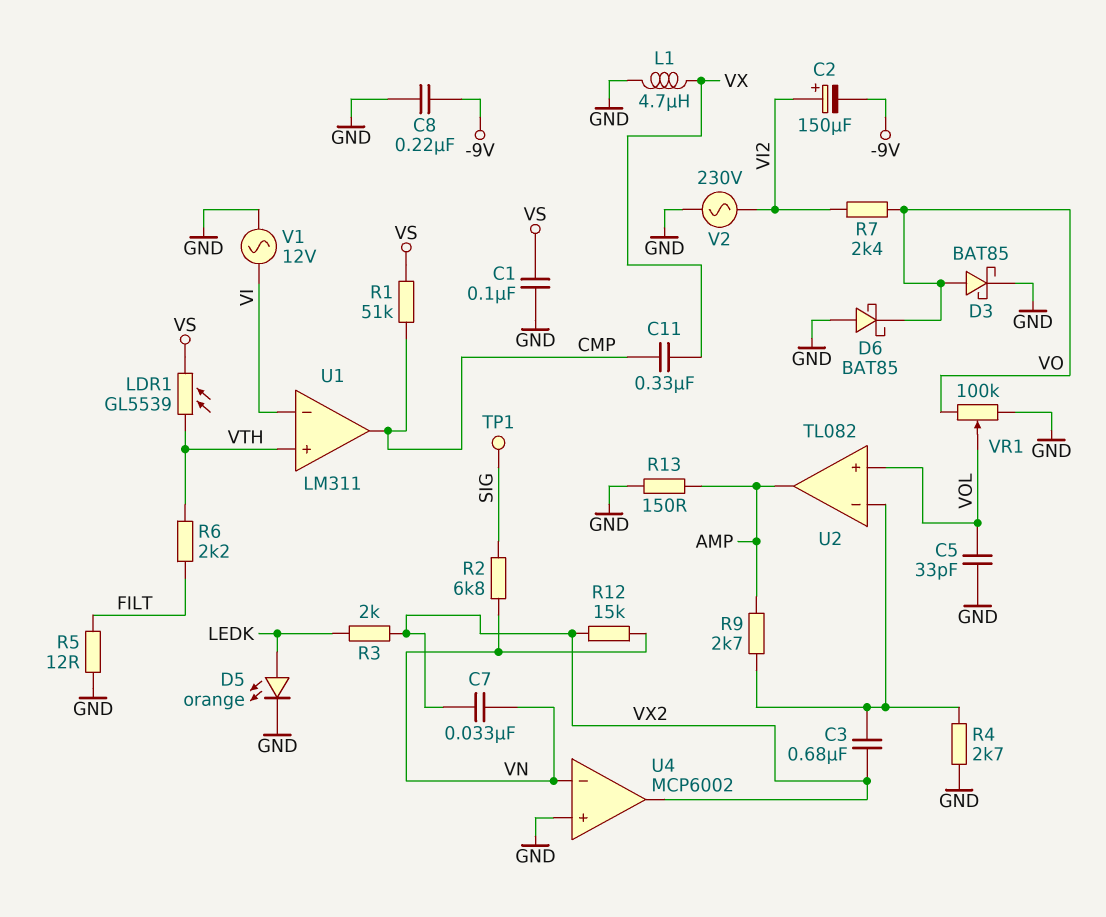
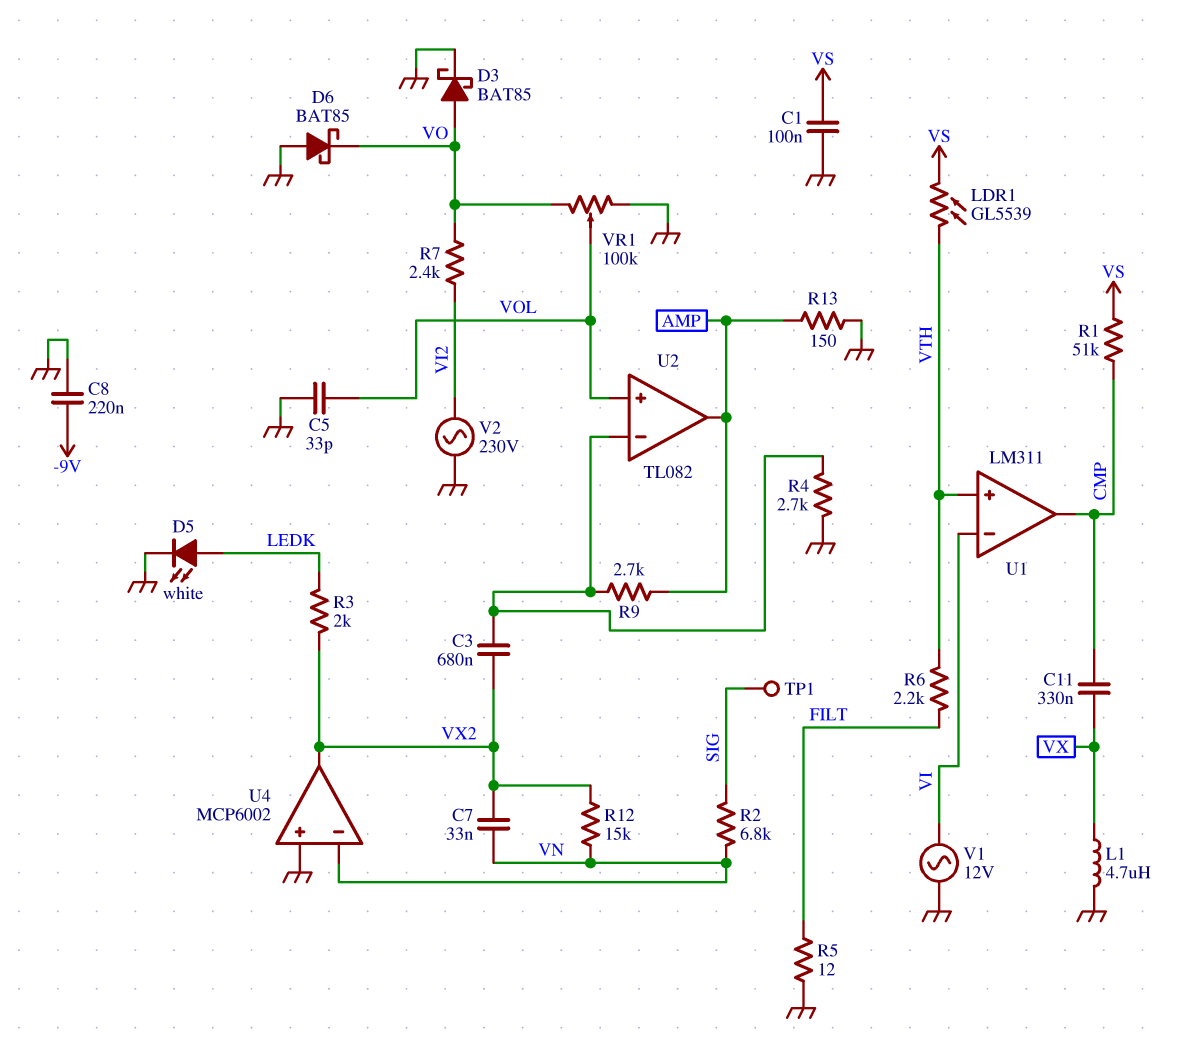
C2: 150uF (plus VI2, minus -9V) -> none
D5: LED orange (A LEDK, K GND) -> LED white (A LEDK, K GND)

